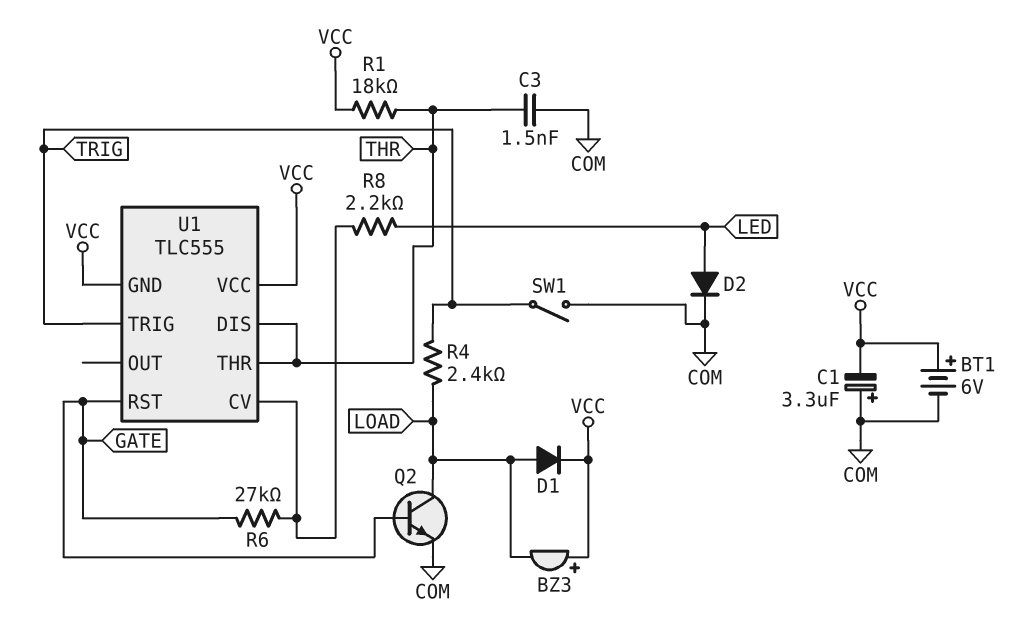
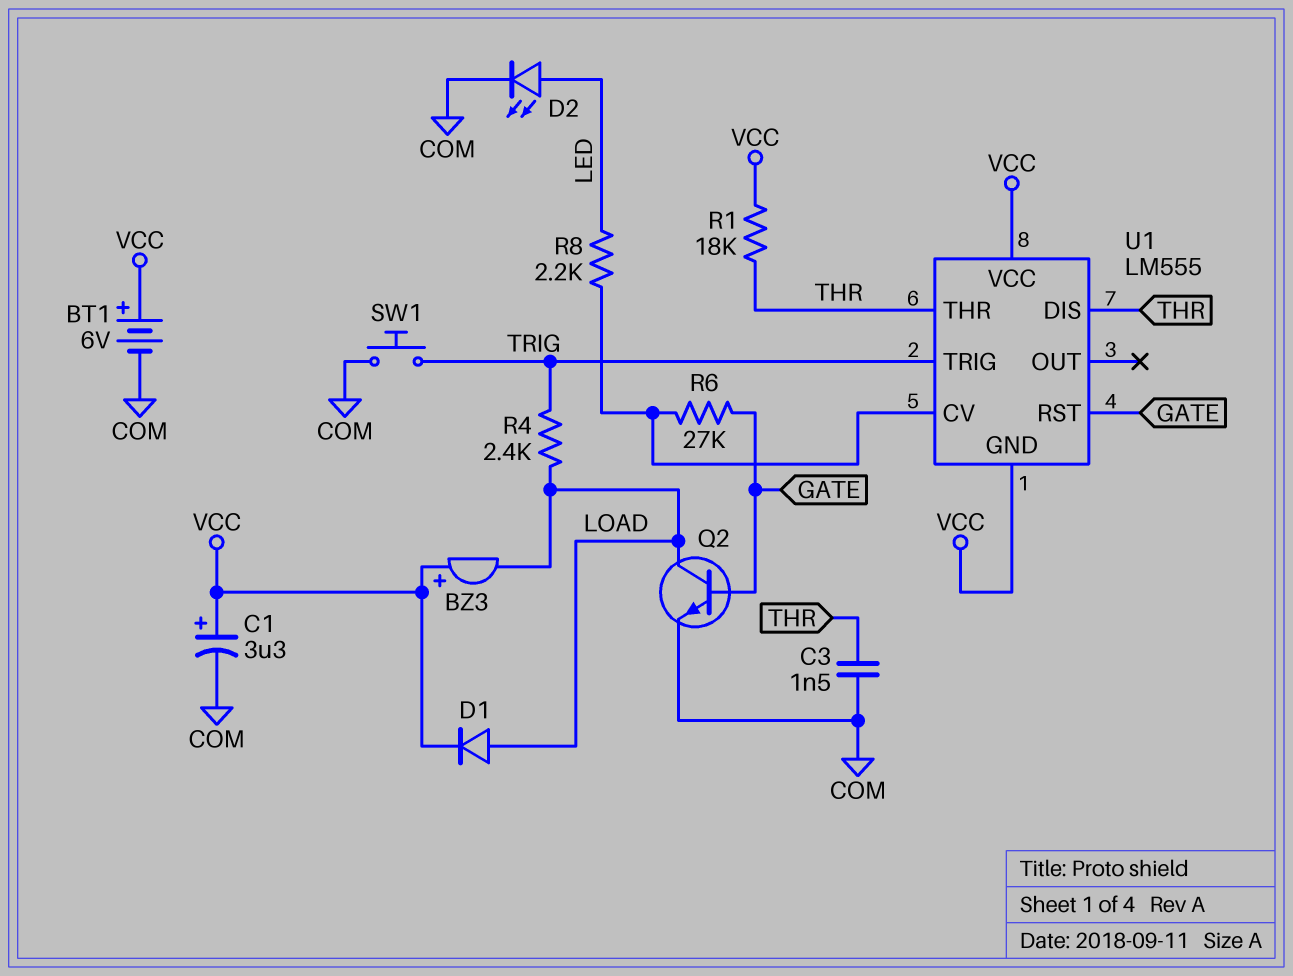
C1: 3.3uF (plus COM, minus VCC) -> 3.3uF (plus VCC, minus COM)
D2: diode (A LED, K COM) -> LED (A LED, K COM)
SW1: switch (COM, TRIG) -> button (COM, TRIG)
U1: TLC555 -> LM555

